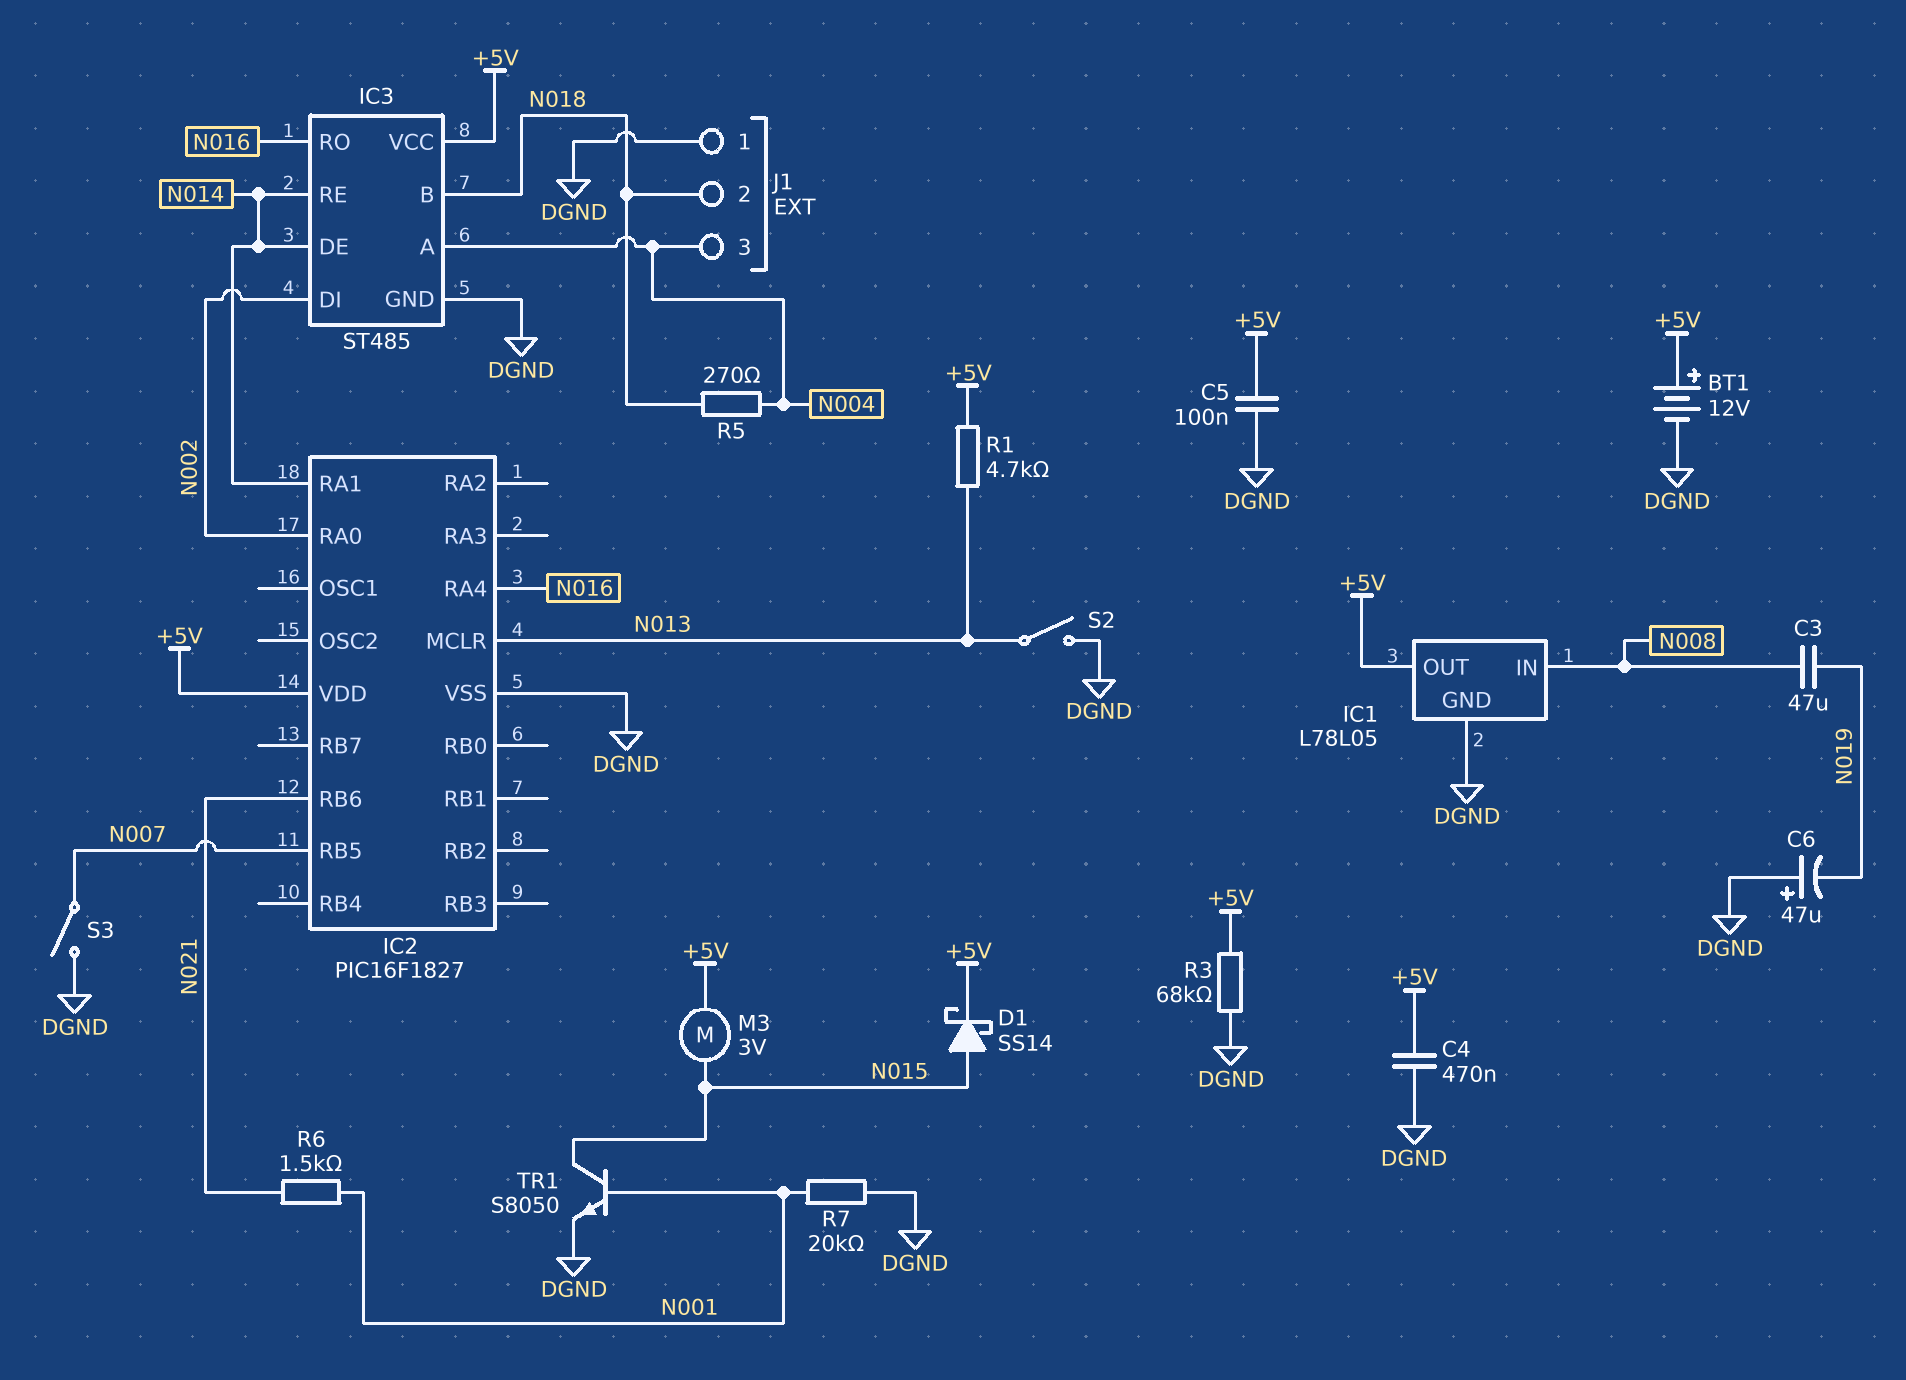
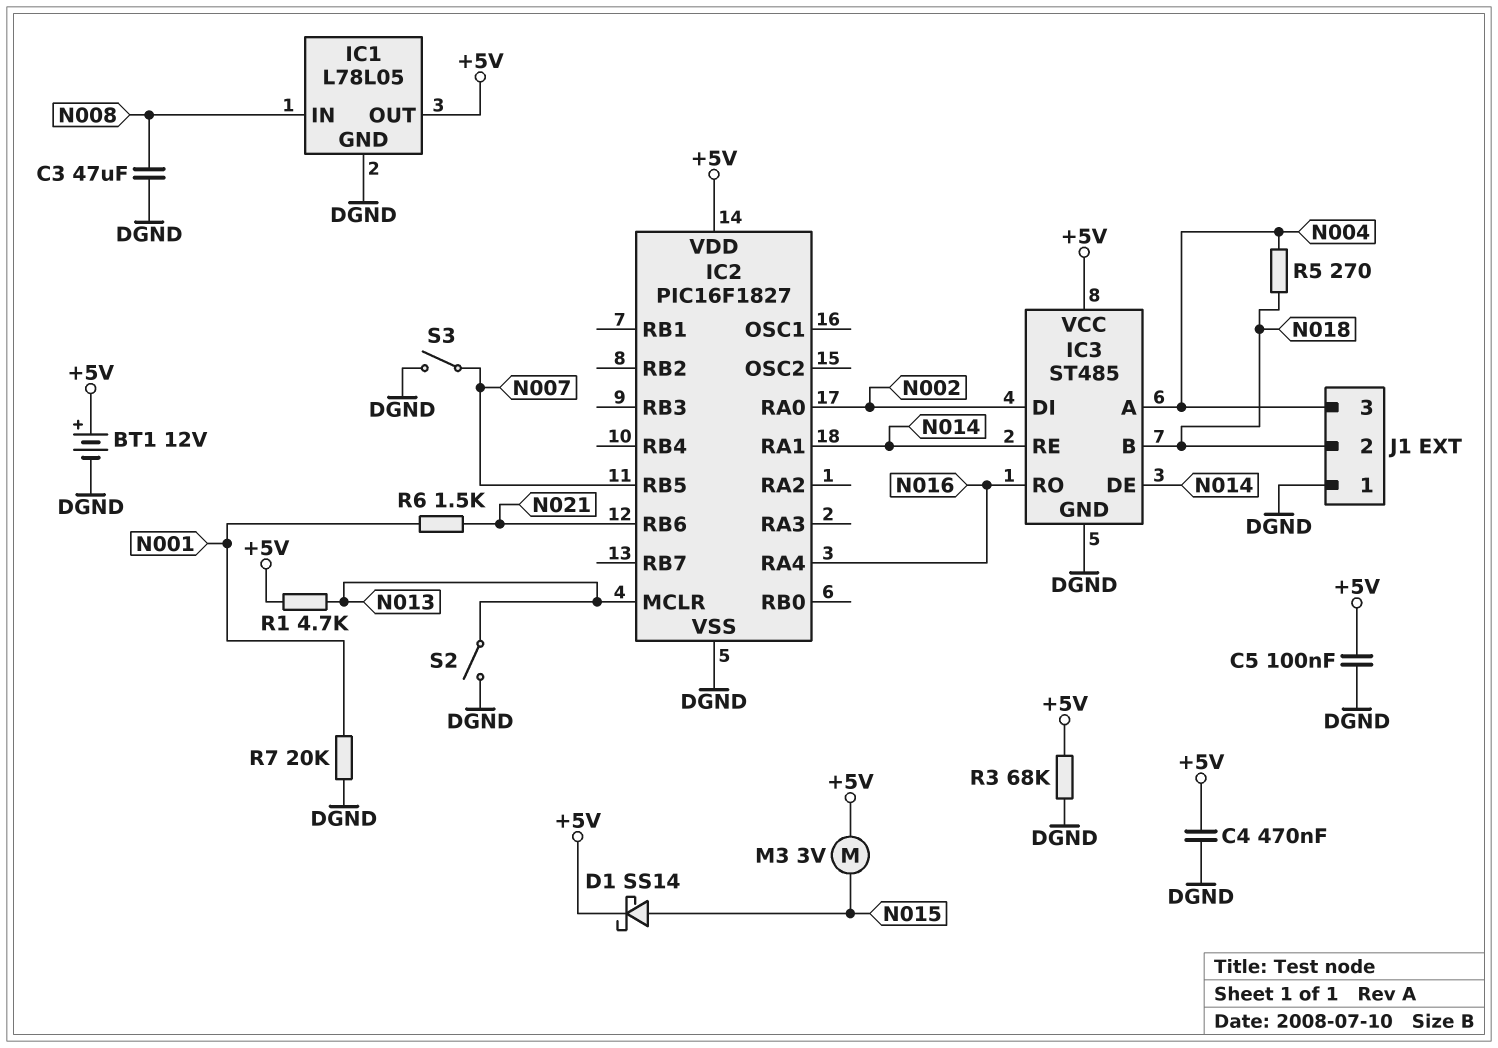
C3: 47uF (N008, N019) -> 47uF (DGND, N008)
C6: 47uF (plus DGND, minus N019) -> none
TR1: NPN S8050 (B N001, C N015, E DGND) -> none

